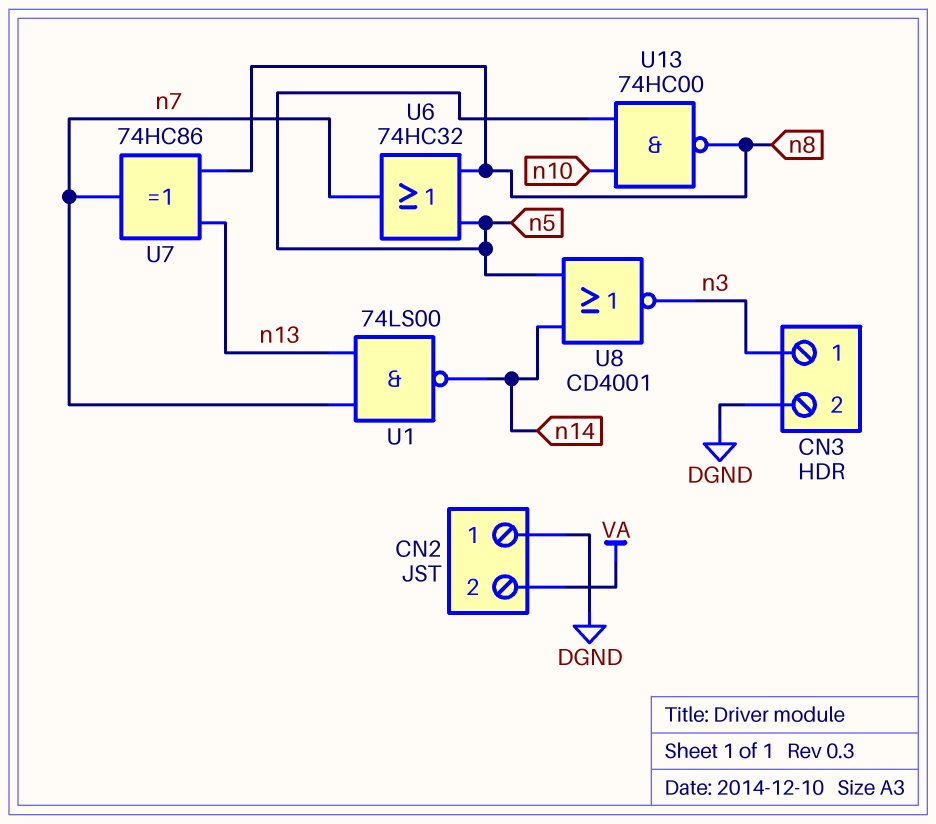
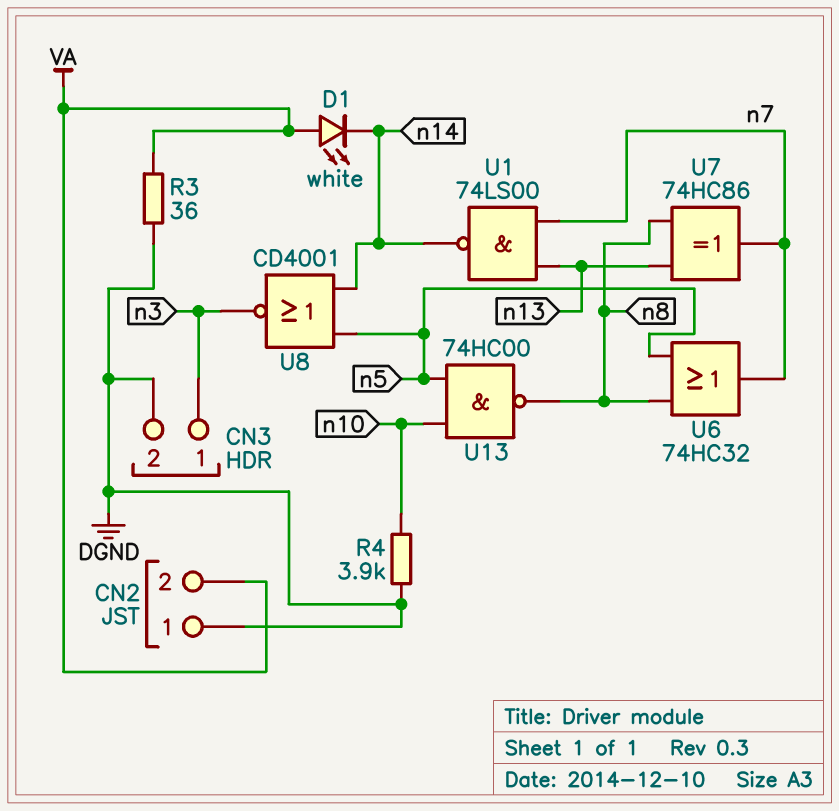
D1: none -> LED white (A VA, K n14)
R3: none -> 36 (DGND, VA)
R4: none -> 3.9k (DGND, n10)

